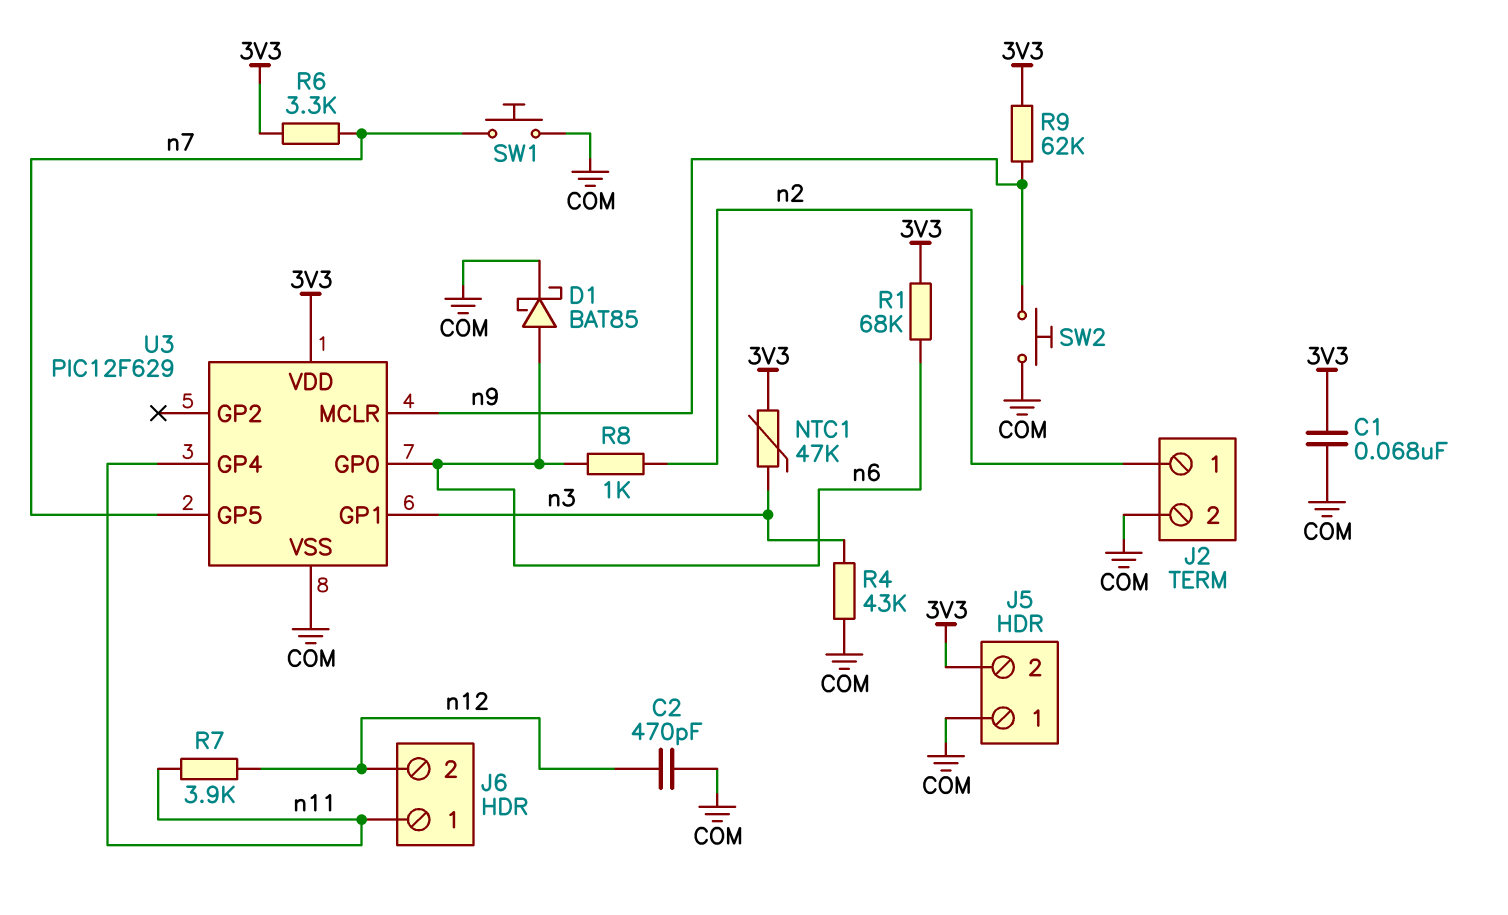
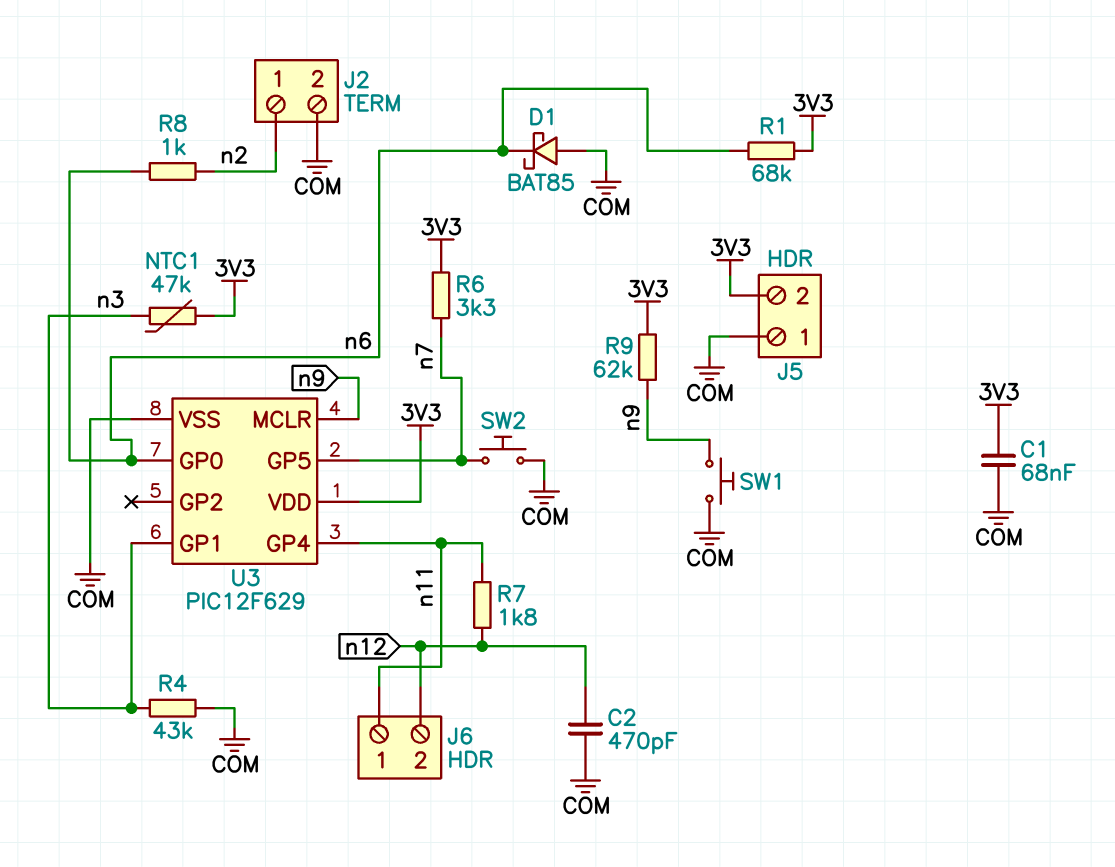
D1: schottky BAT85 (A n6, K COM) -> schottky BAT85 (A COM, K n6)
R7: 3.9k (n11, n12) -> 1.8k (n11, n12)
SW1: button (COM, n7) -> button (COM, n9)
SW2: button (COM, n9) -> button (COM, n7)

